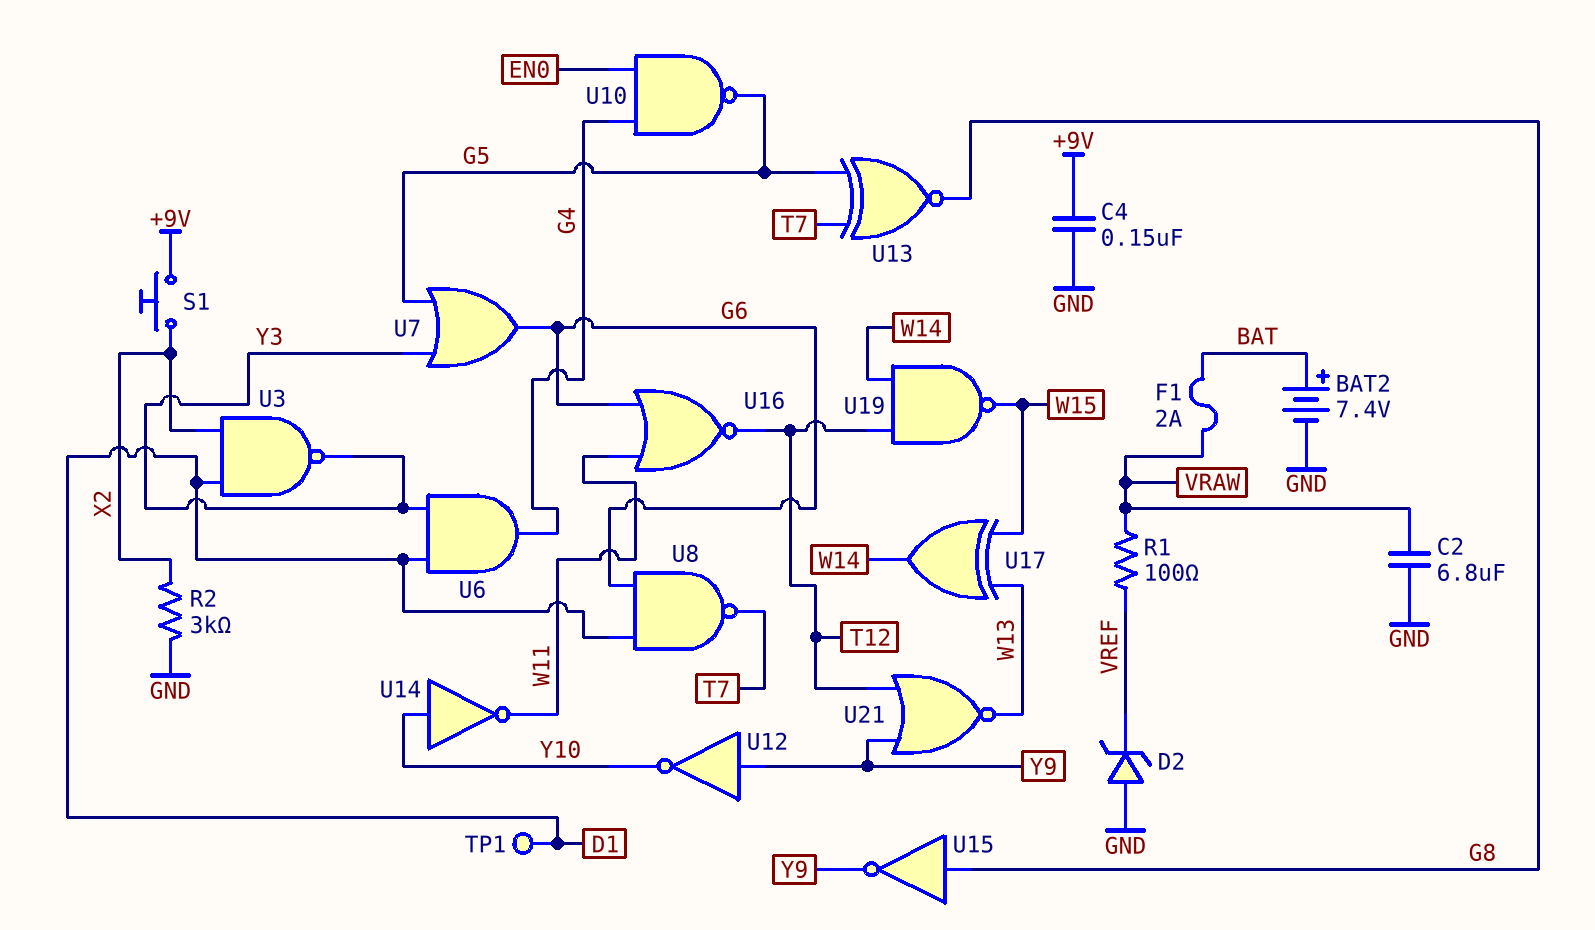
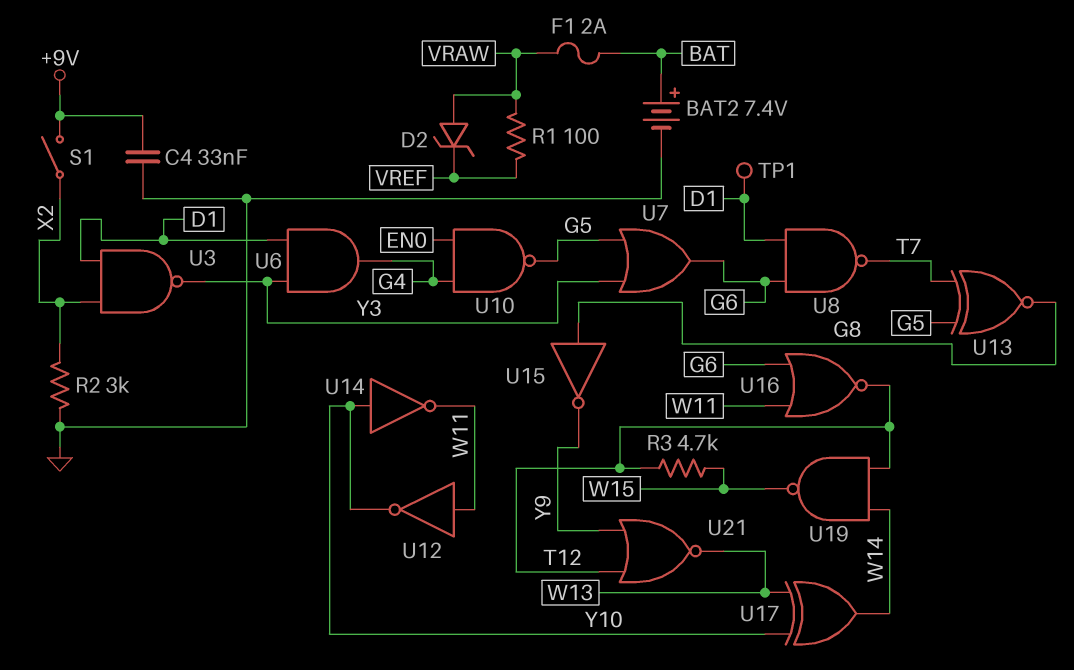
C2: 6.8uF (GND, VRAW) -> none
C4: 150nF (+9V, GND) -> 33nF (+9V, GND)
D2: zener (A GND, K VREF) -> zener (A VRAW, K VREF)
R3: none -> 4.7k (T12, W15)
S1: button (+9V, X2) -> switch (+9V, X2)
U12: NOT (in Y9, out Y10) -> NOT (in W11, out Y10)
U17: XOR (in W13, in W15, out W14) -> XOR (in W13, in Y10, out W14)

